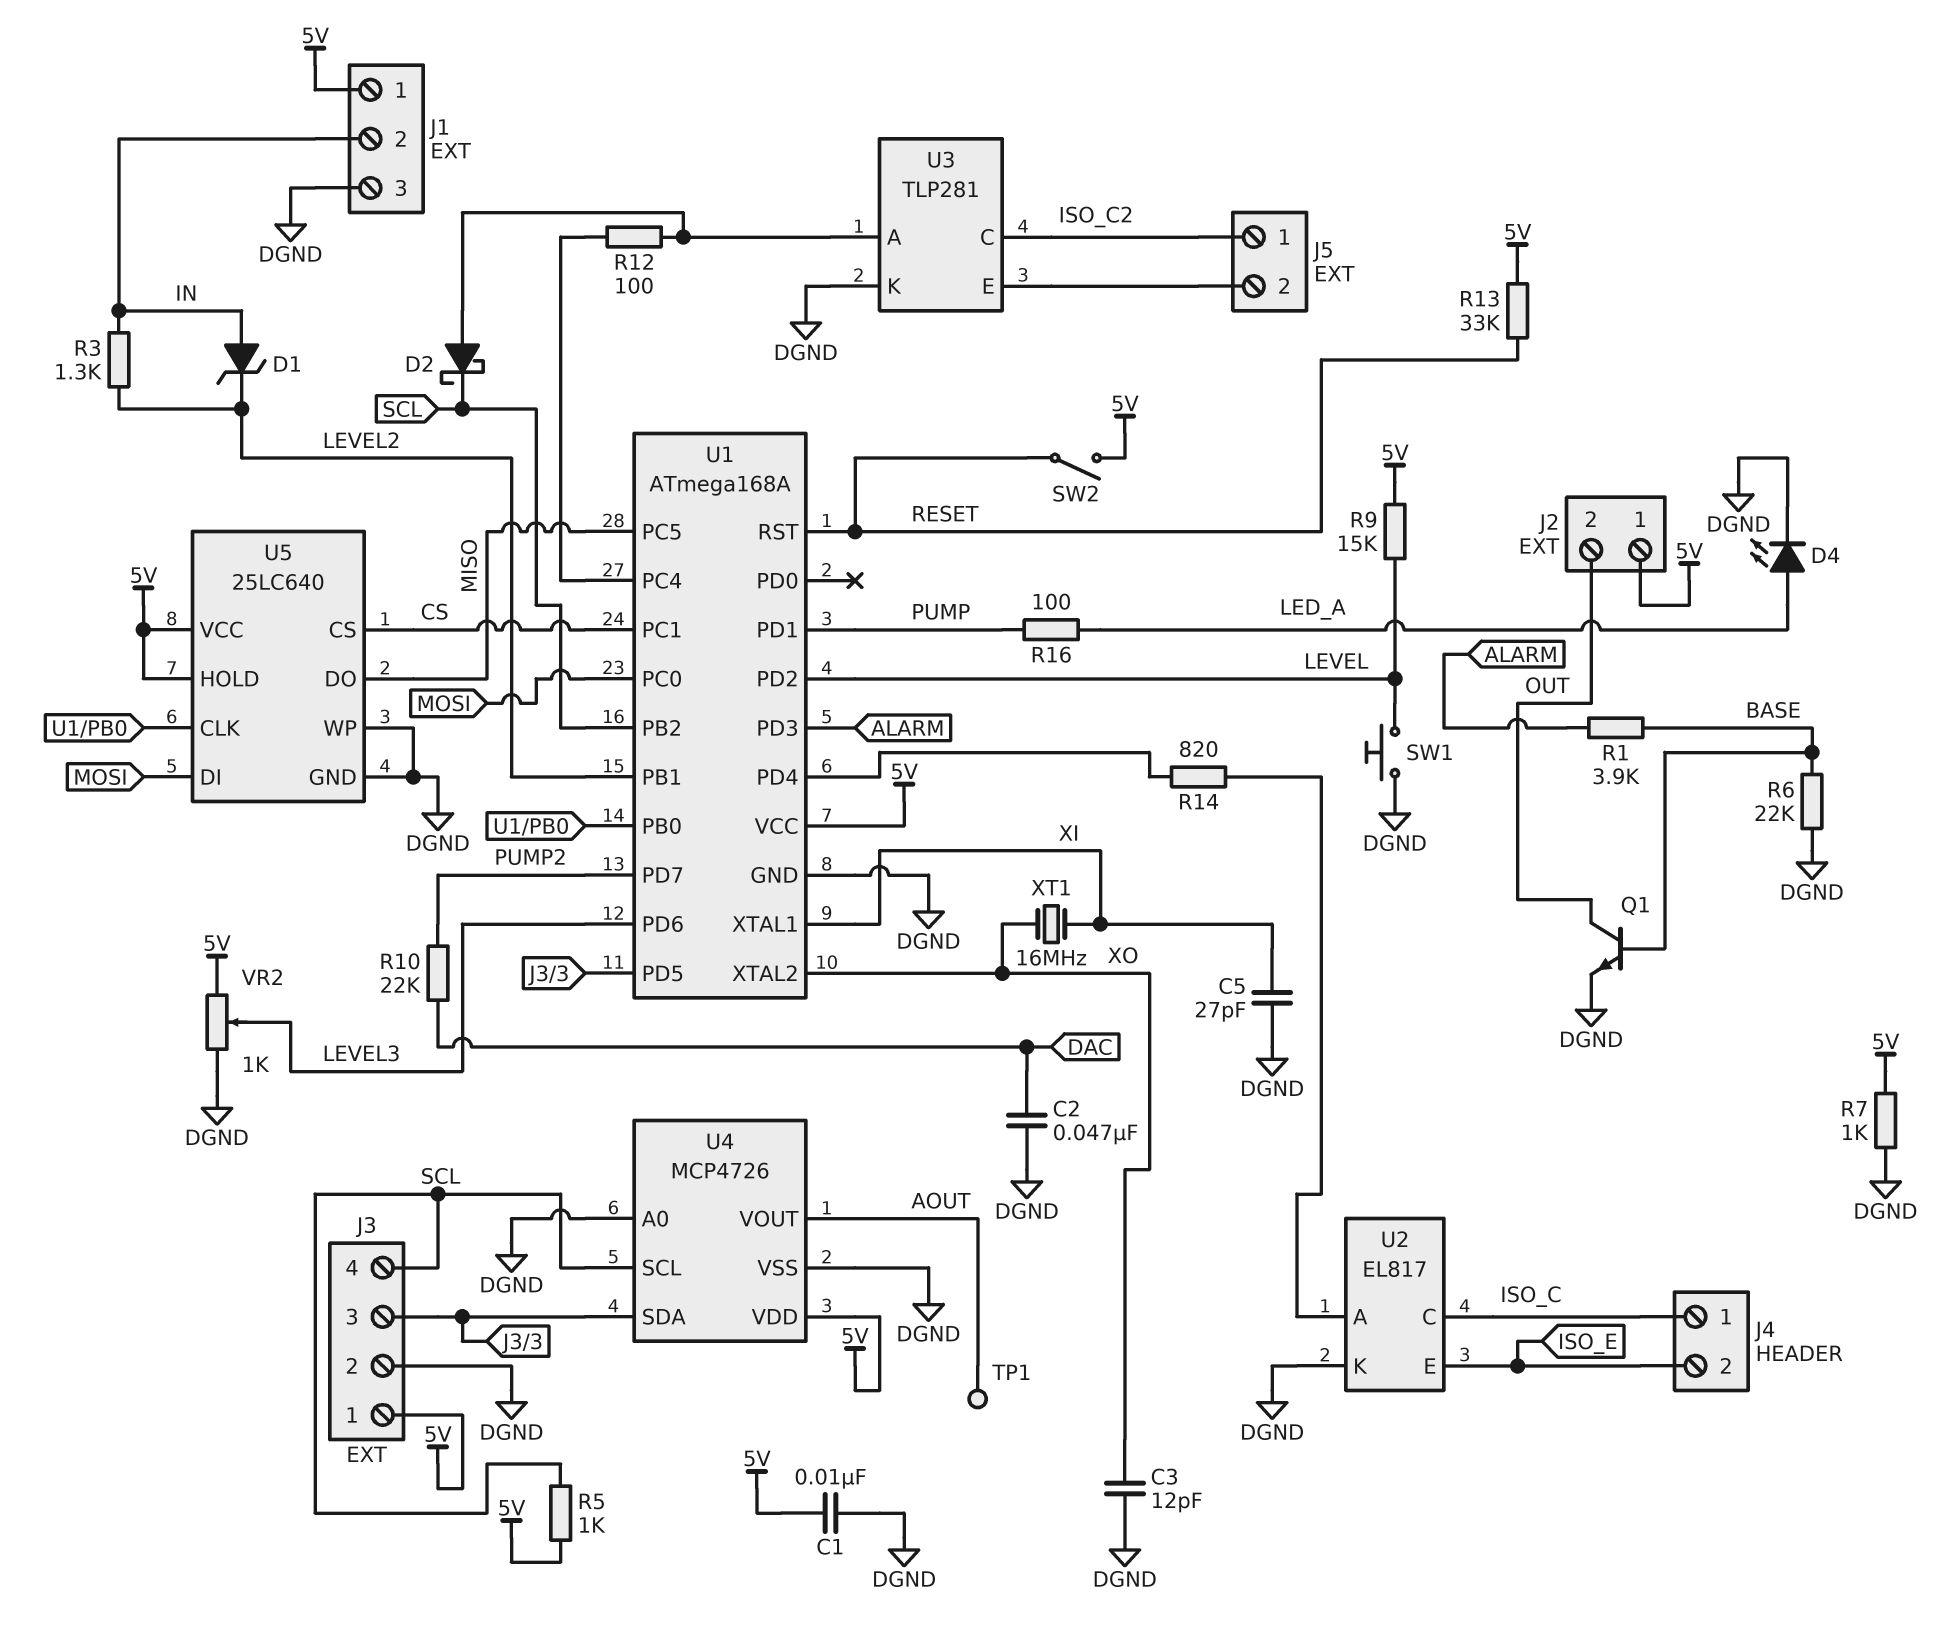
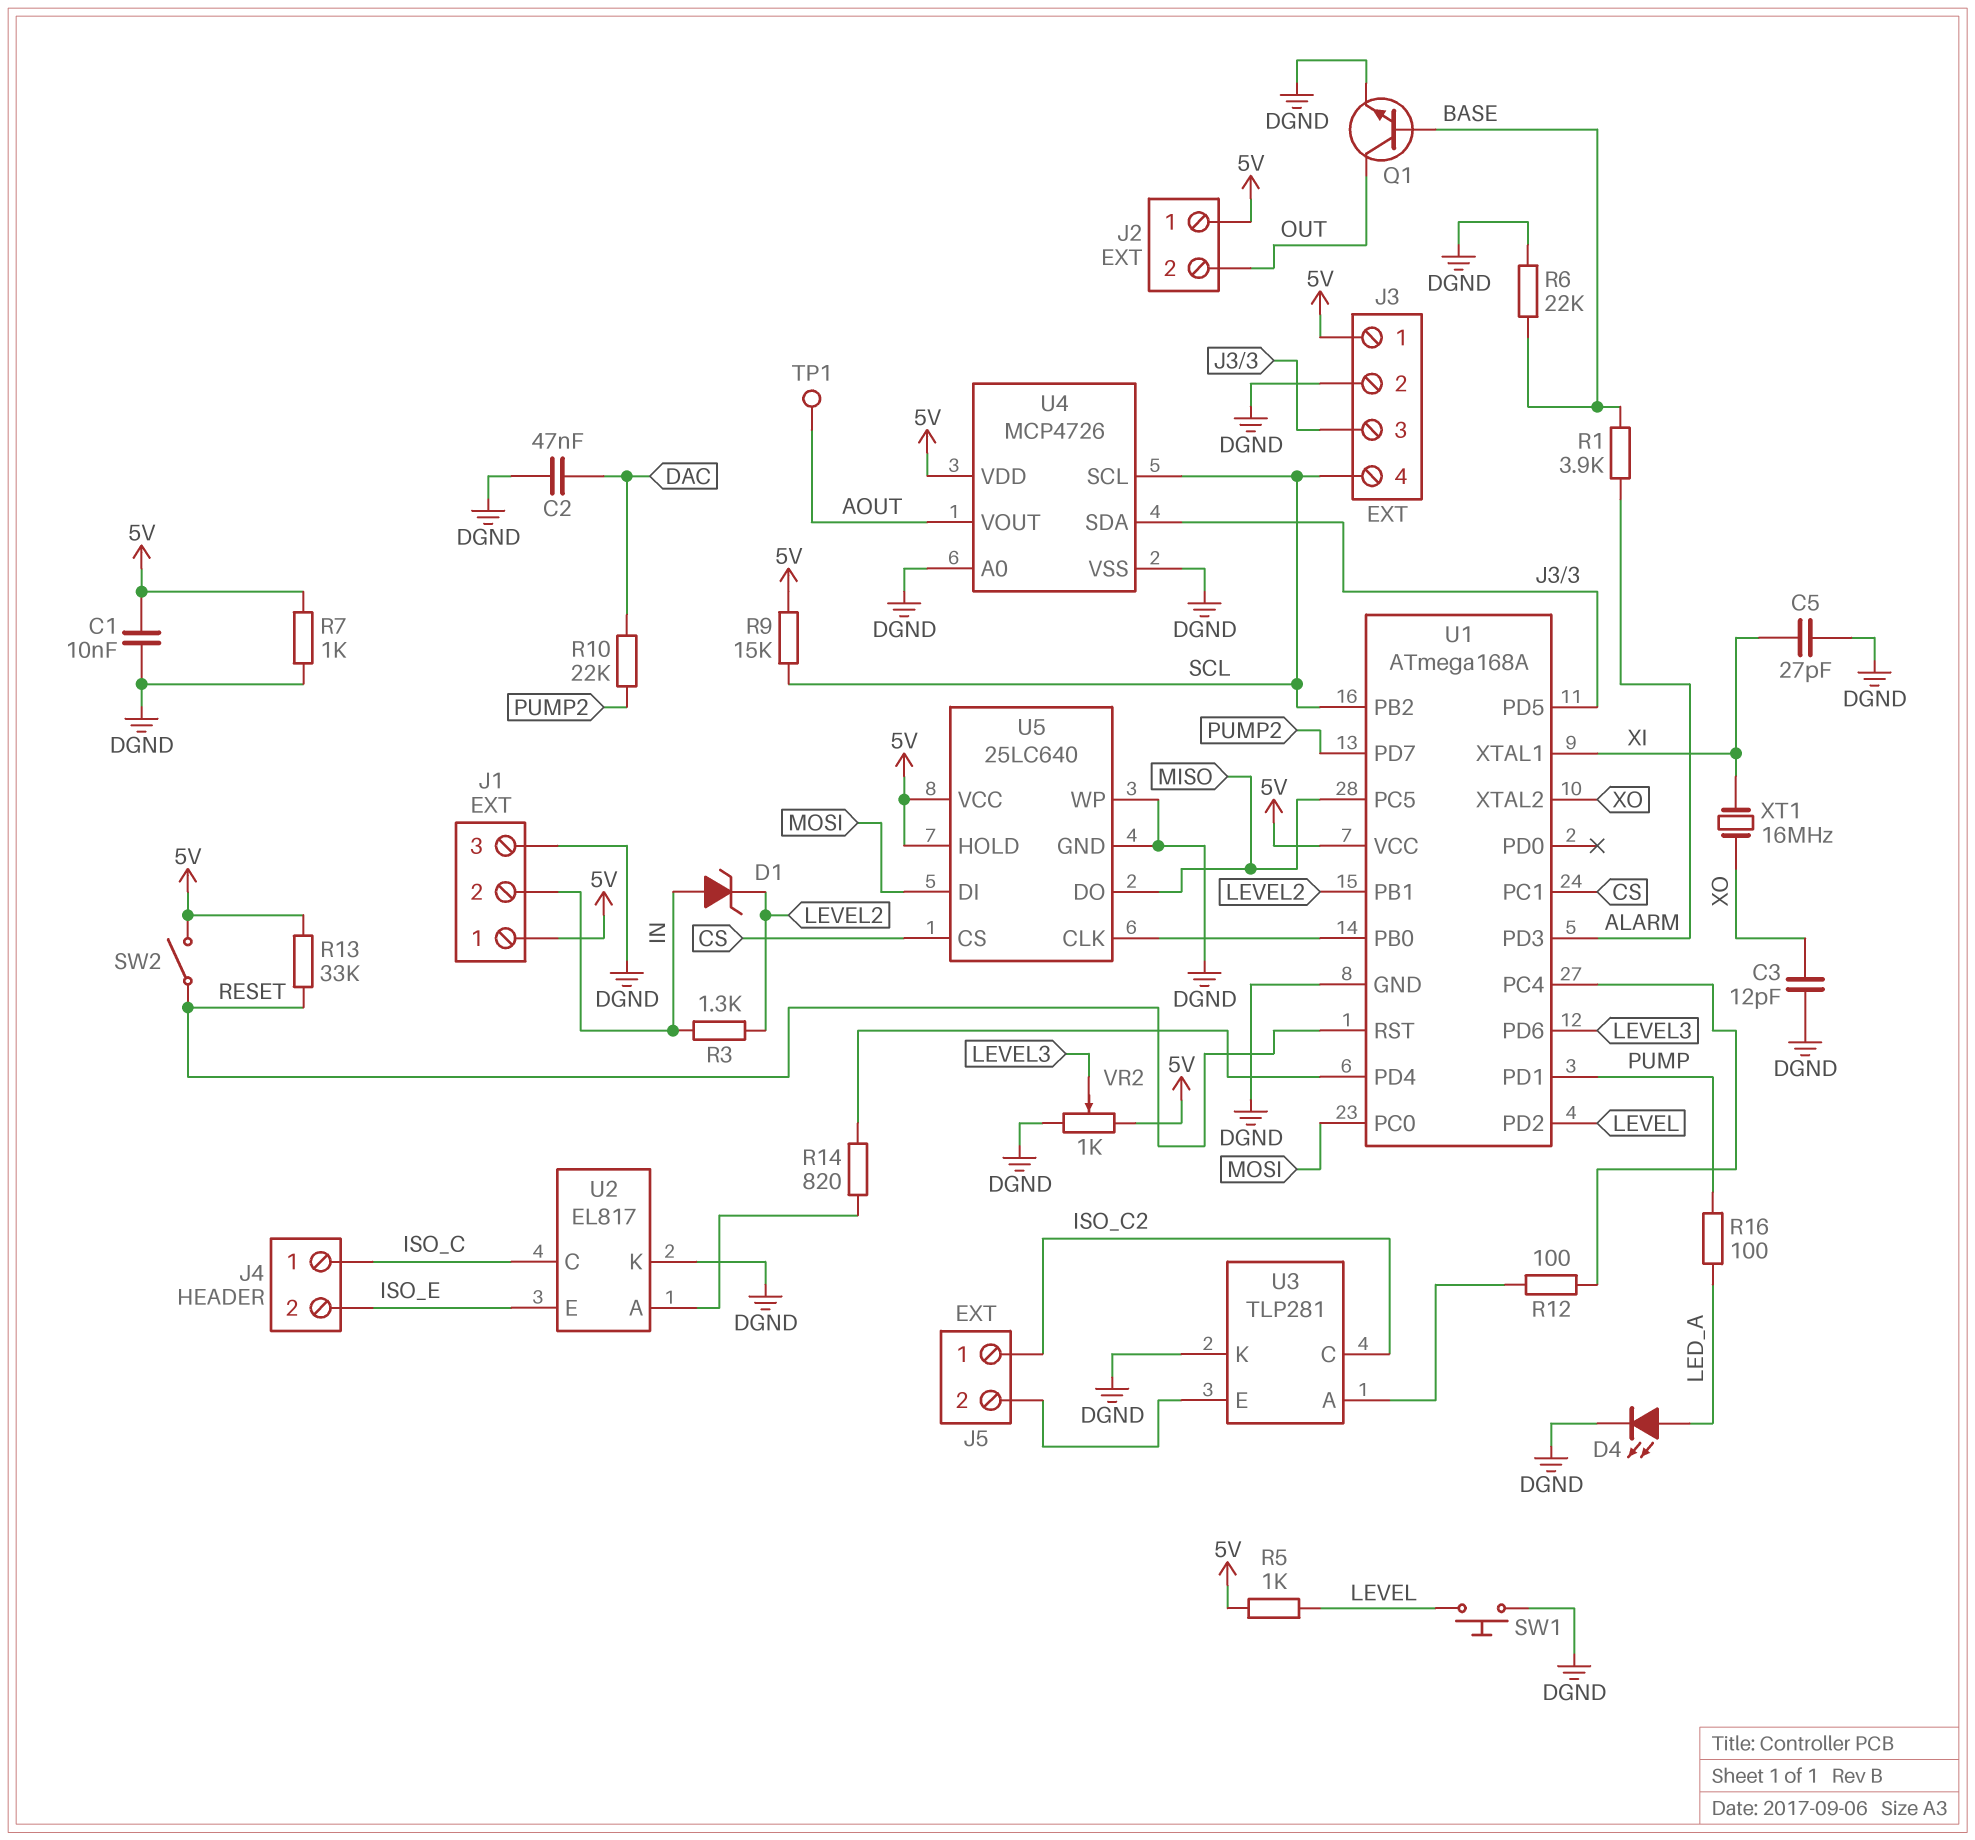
D2: schottky (A U3/A, K SCL) -> none
R5: 1k (5V, SCL) -> 1k (5V, LEVEL)
R9: 15k (5V, LEVEL) -> 15k (5V, SCL)

